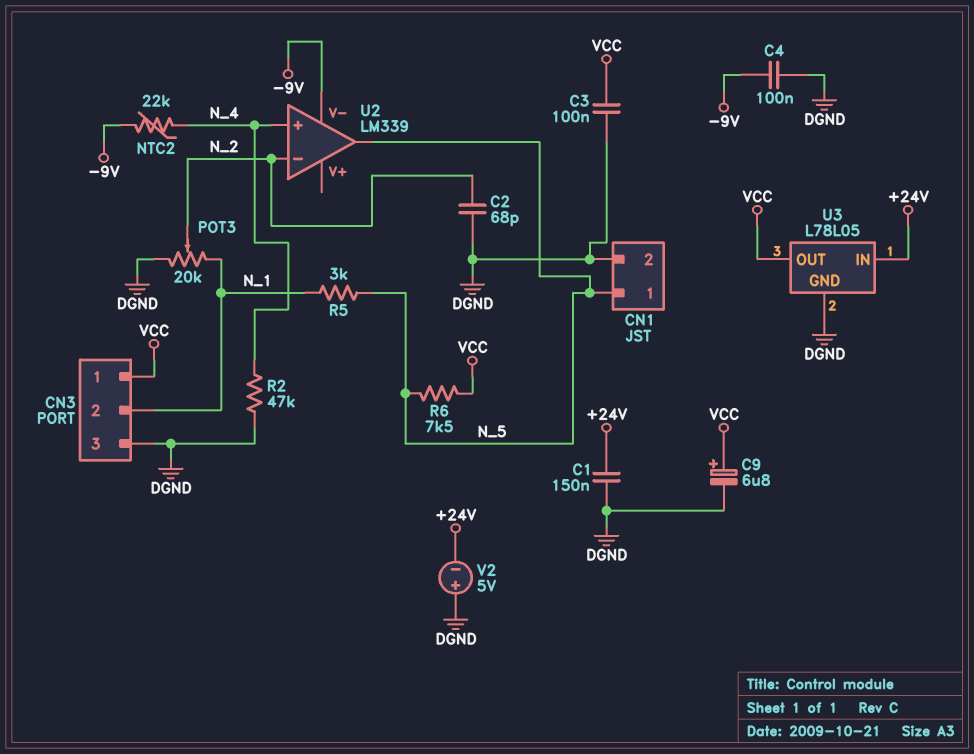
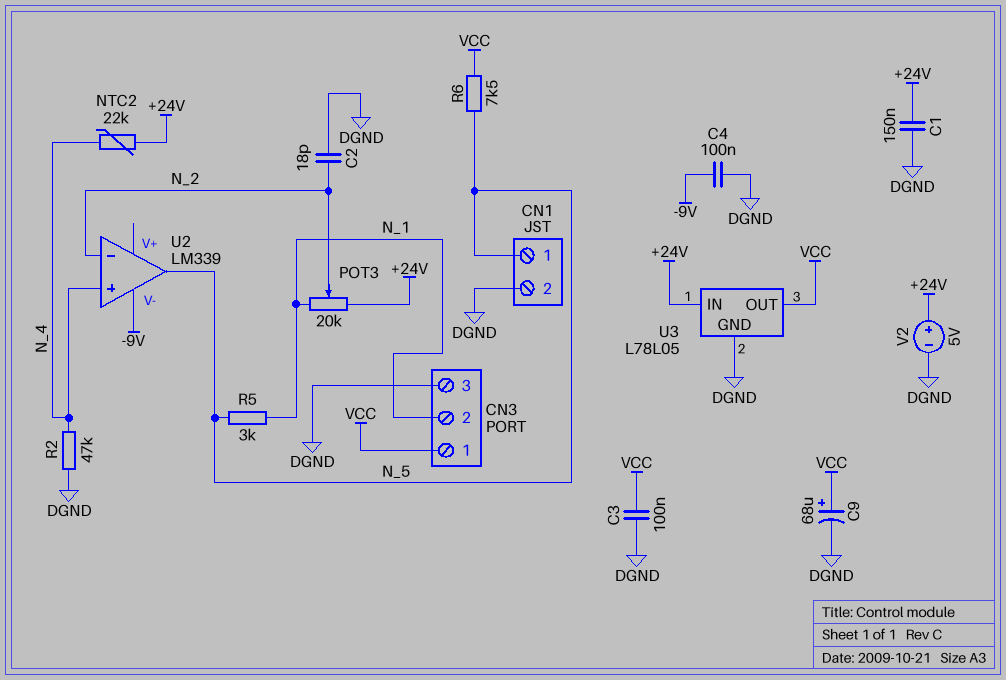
C2: 68pF (DGND, N_2) -> 18pF (DGND, N_2)
C9: 6.8uF (plus VCC, minus DGND) -> 68uF (plus VCC, minus DGND)
NTC2: 22k (-9V, N_4) -> 22k (+24V, N_4)
POT3: 20k (DGND, N_1, wiper N_2) -> 20k (+24V, N_1, wiper N_2)
V2: 5V (plus DGND, minus +24V) -> 5V (plus +24V, minus DGND)

